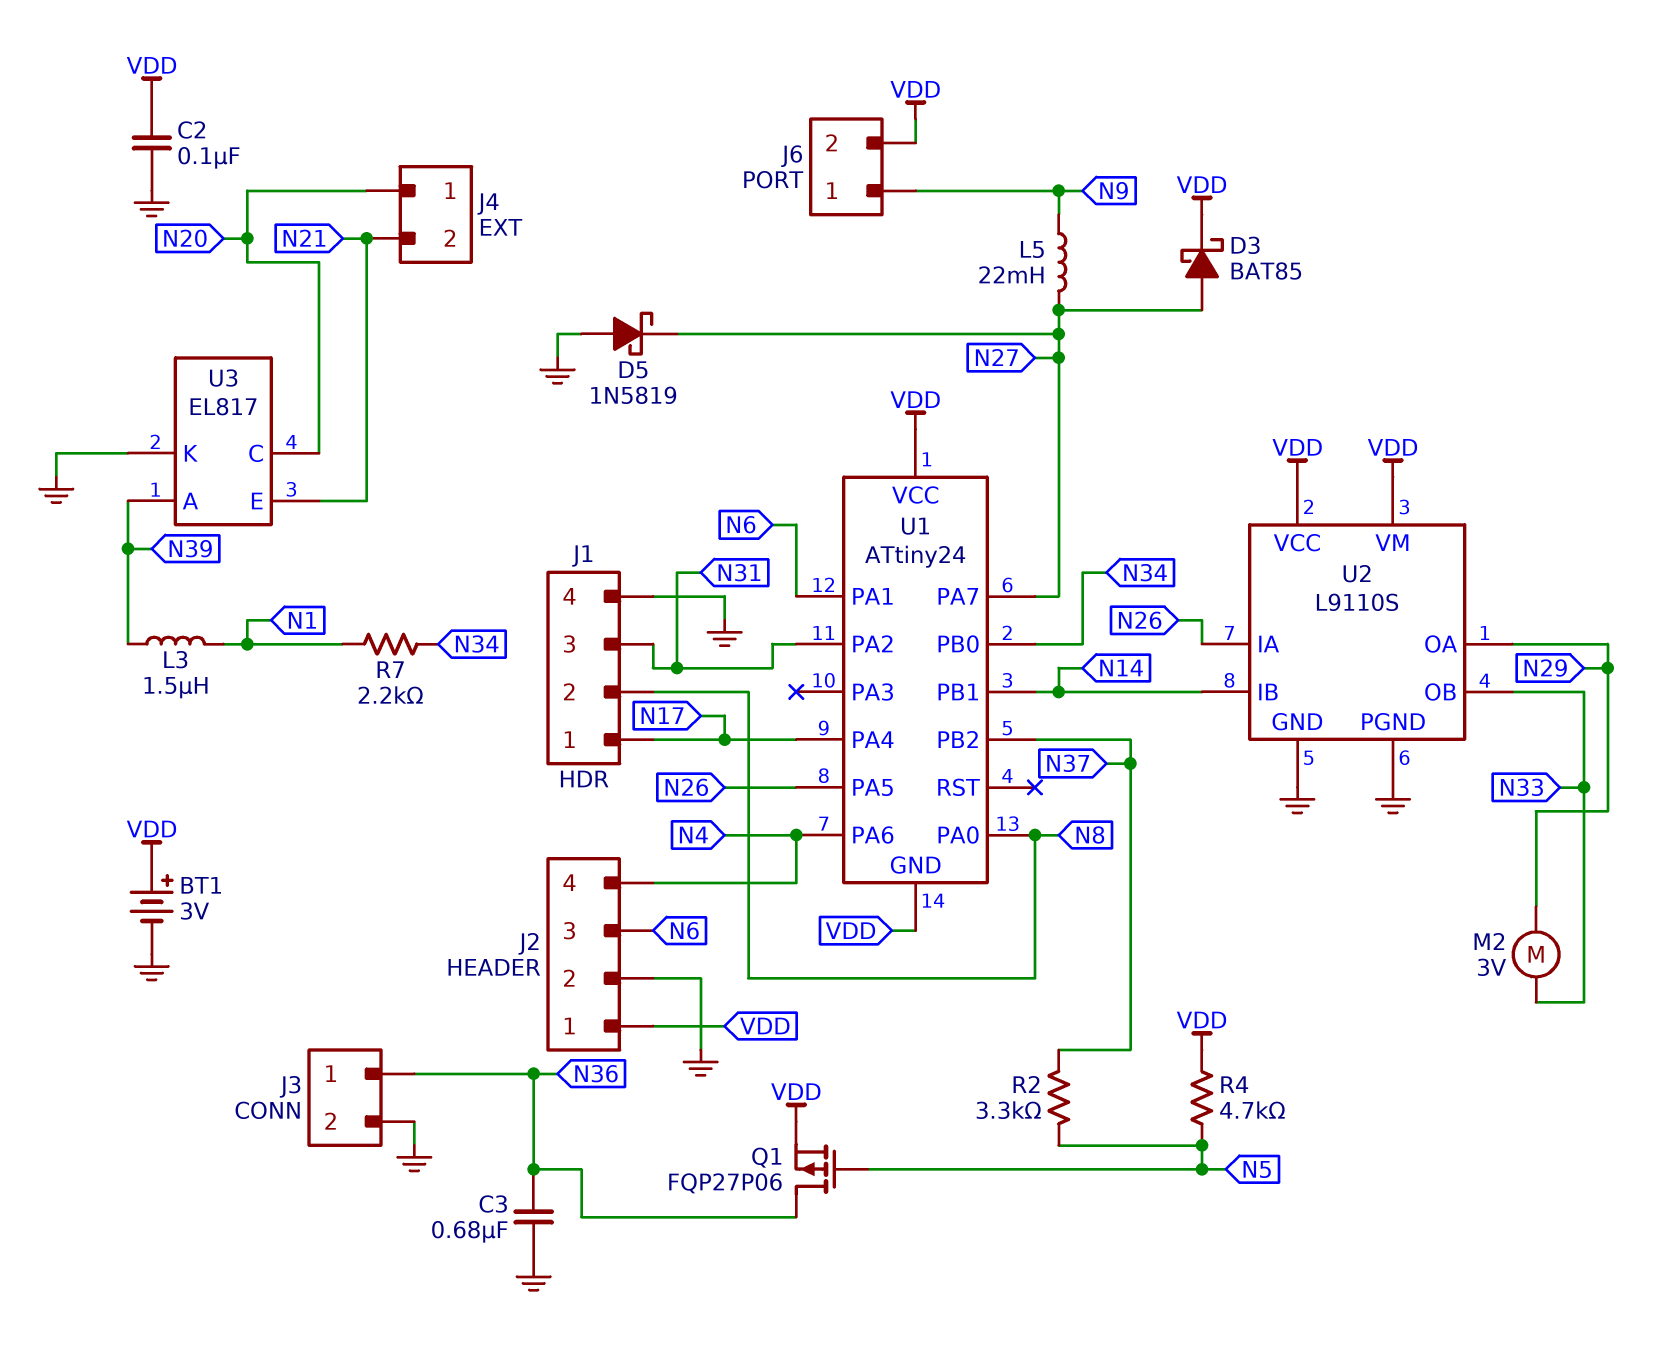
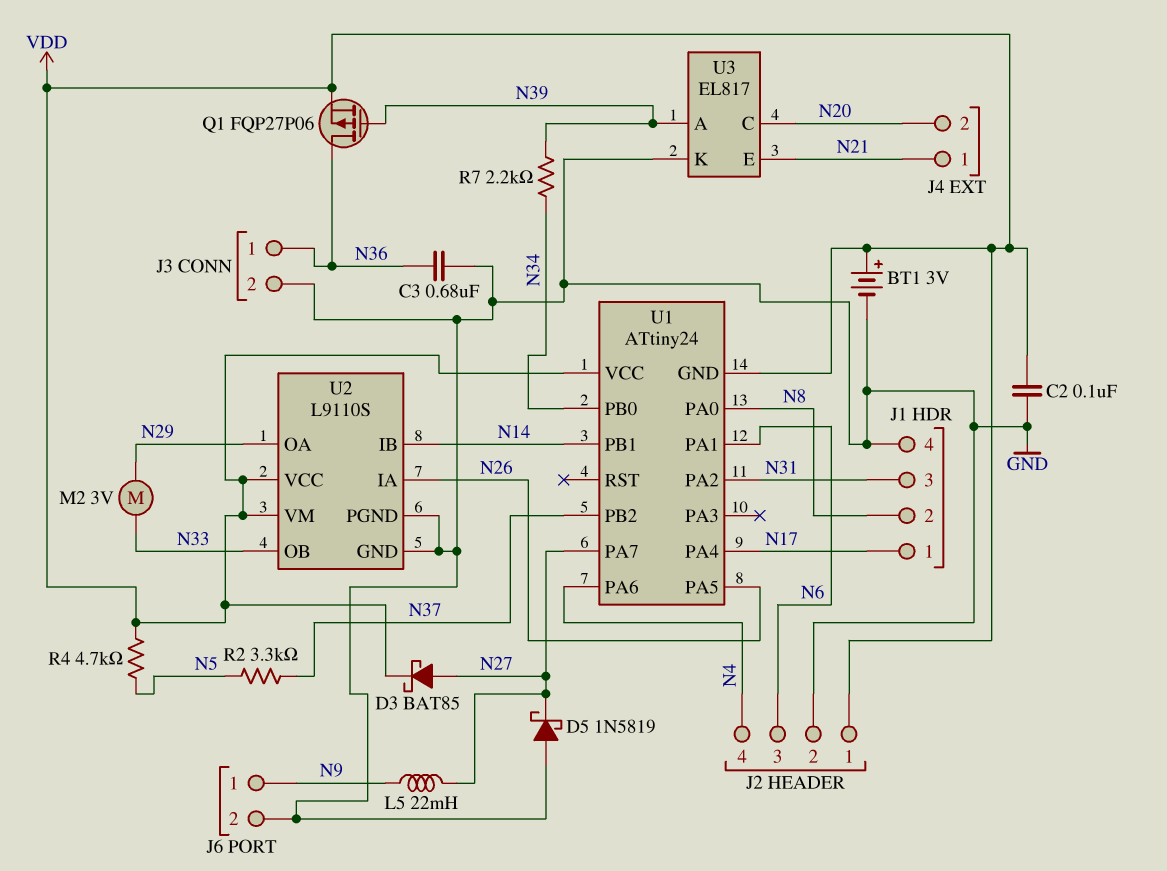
J4 pin 1: N20 -> N21
J4 pin 2: N21 -> N20
J6 pin 2: VDD -> GND
L3: 1.5uH (N1, N39) -> none
Q1: PMOS FQP27P06 (G N5, D N36, S VDD) -> PMOS FQP27P06 (G N39, D N36, S VDD)
R7: 2.2k (N1, N34) -> 2.2k (N34, N39)

